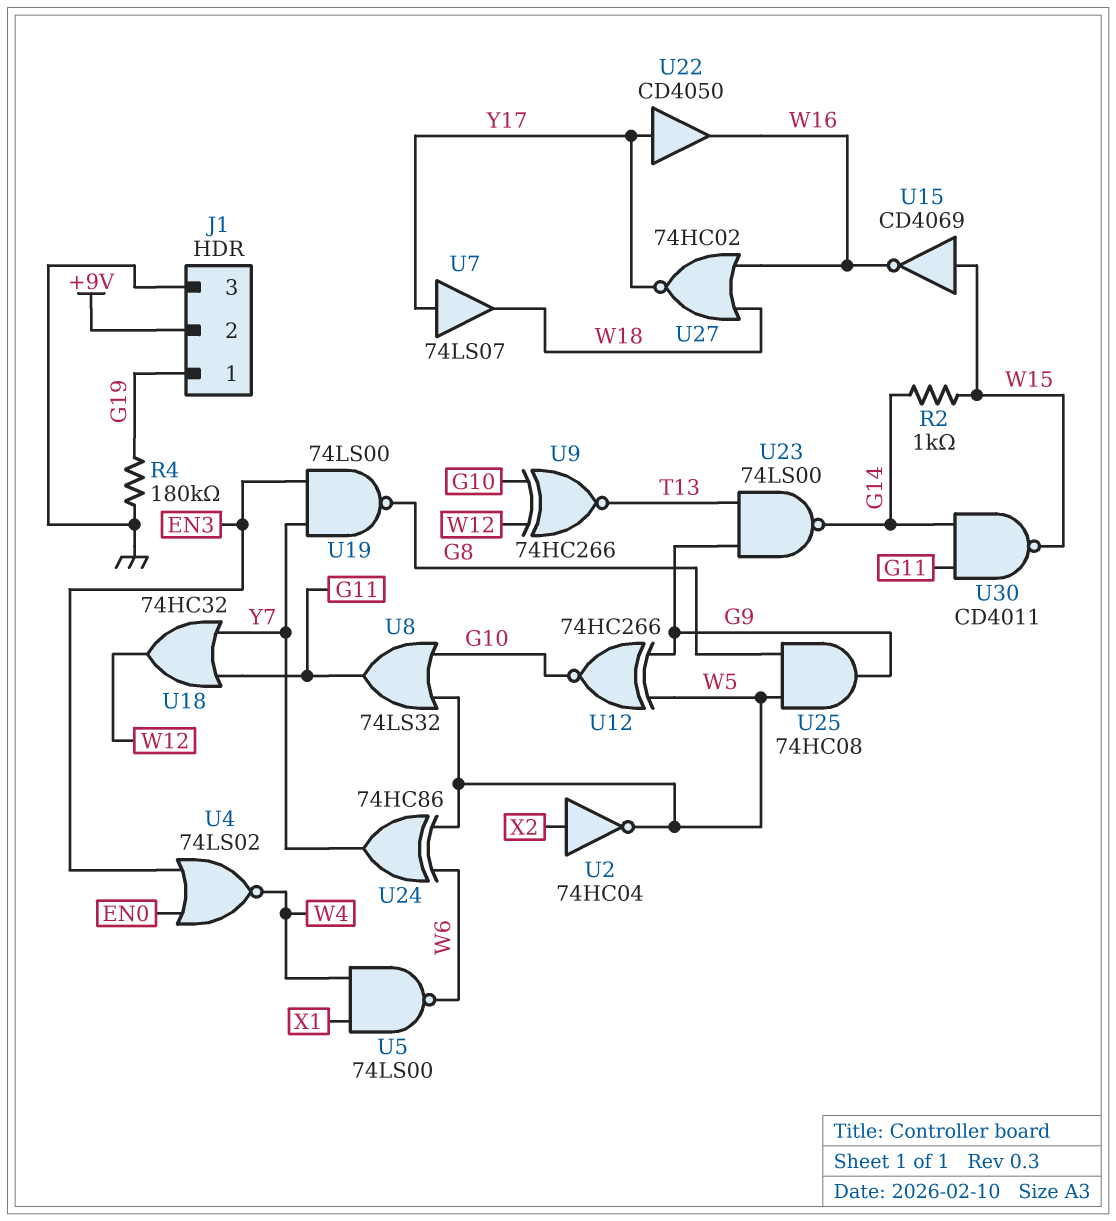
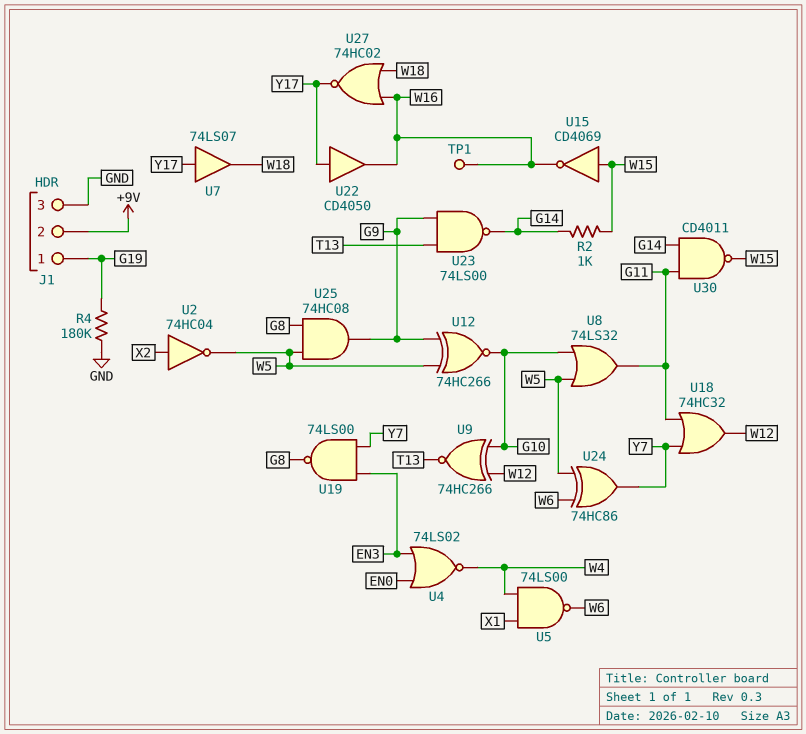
TP1: none -> test point (W16)

